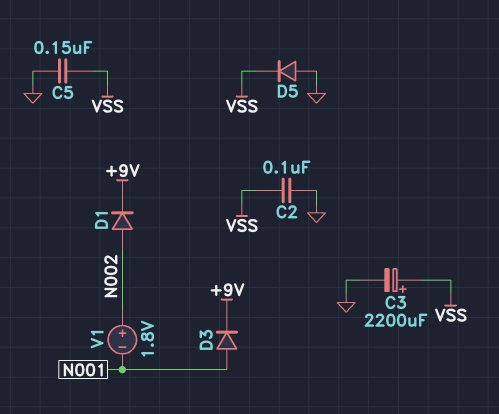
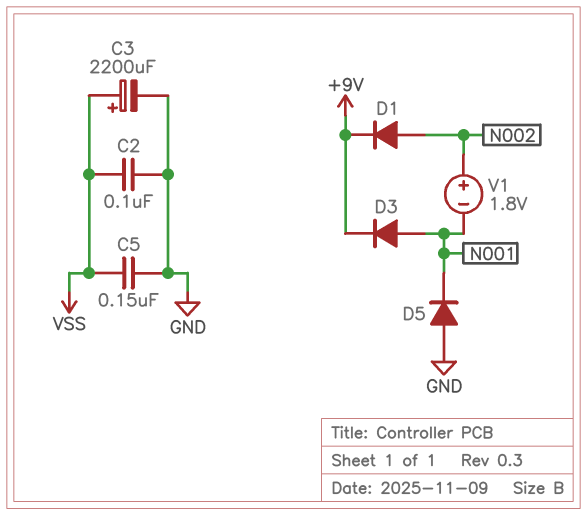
D5: diode (A GND, K VSS) -> diode (A GND, K N001)

